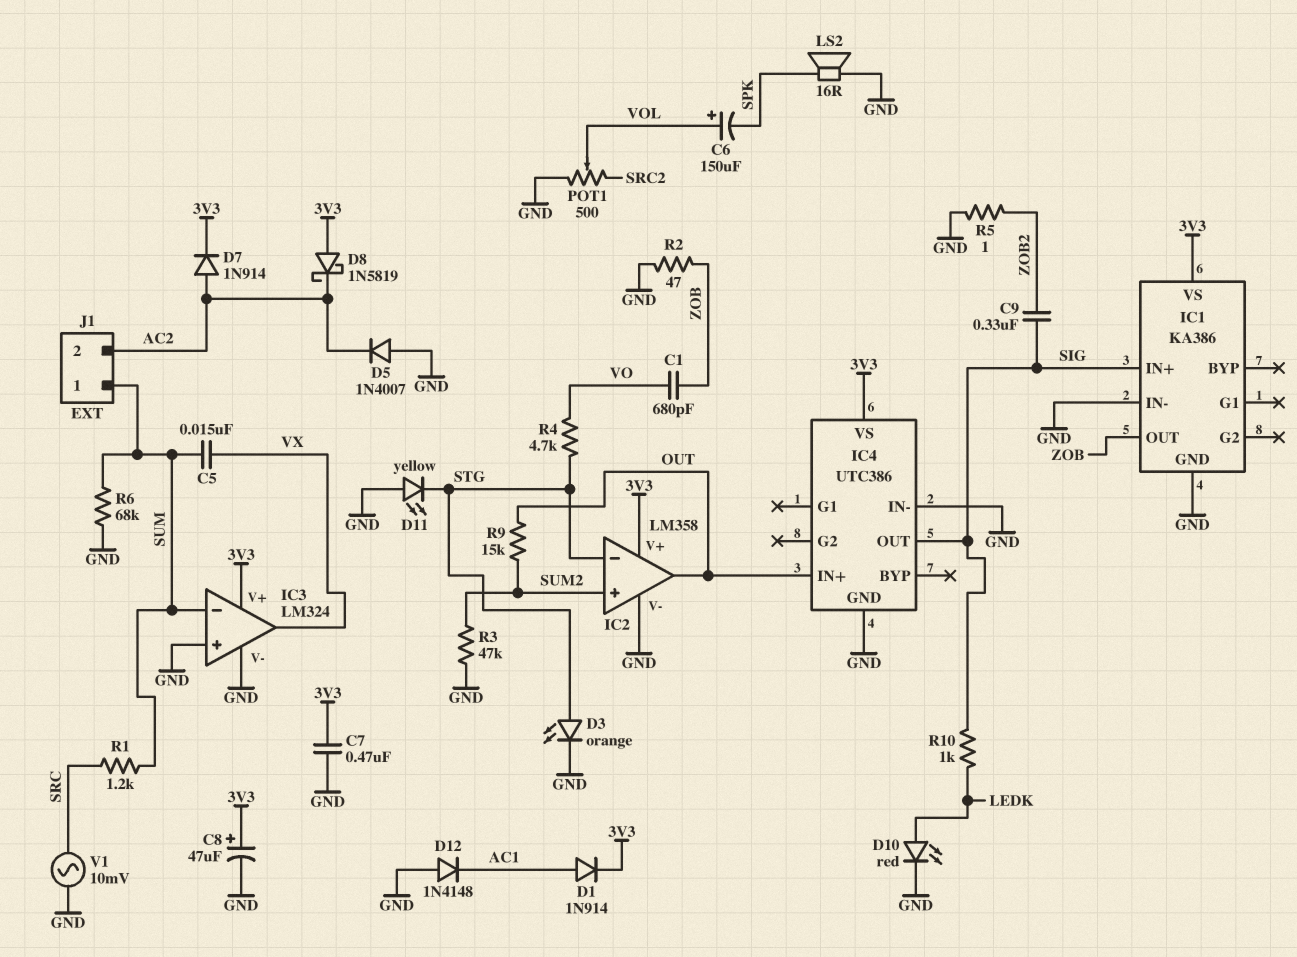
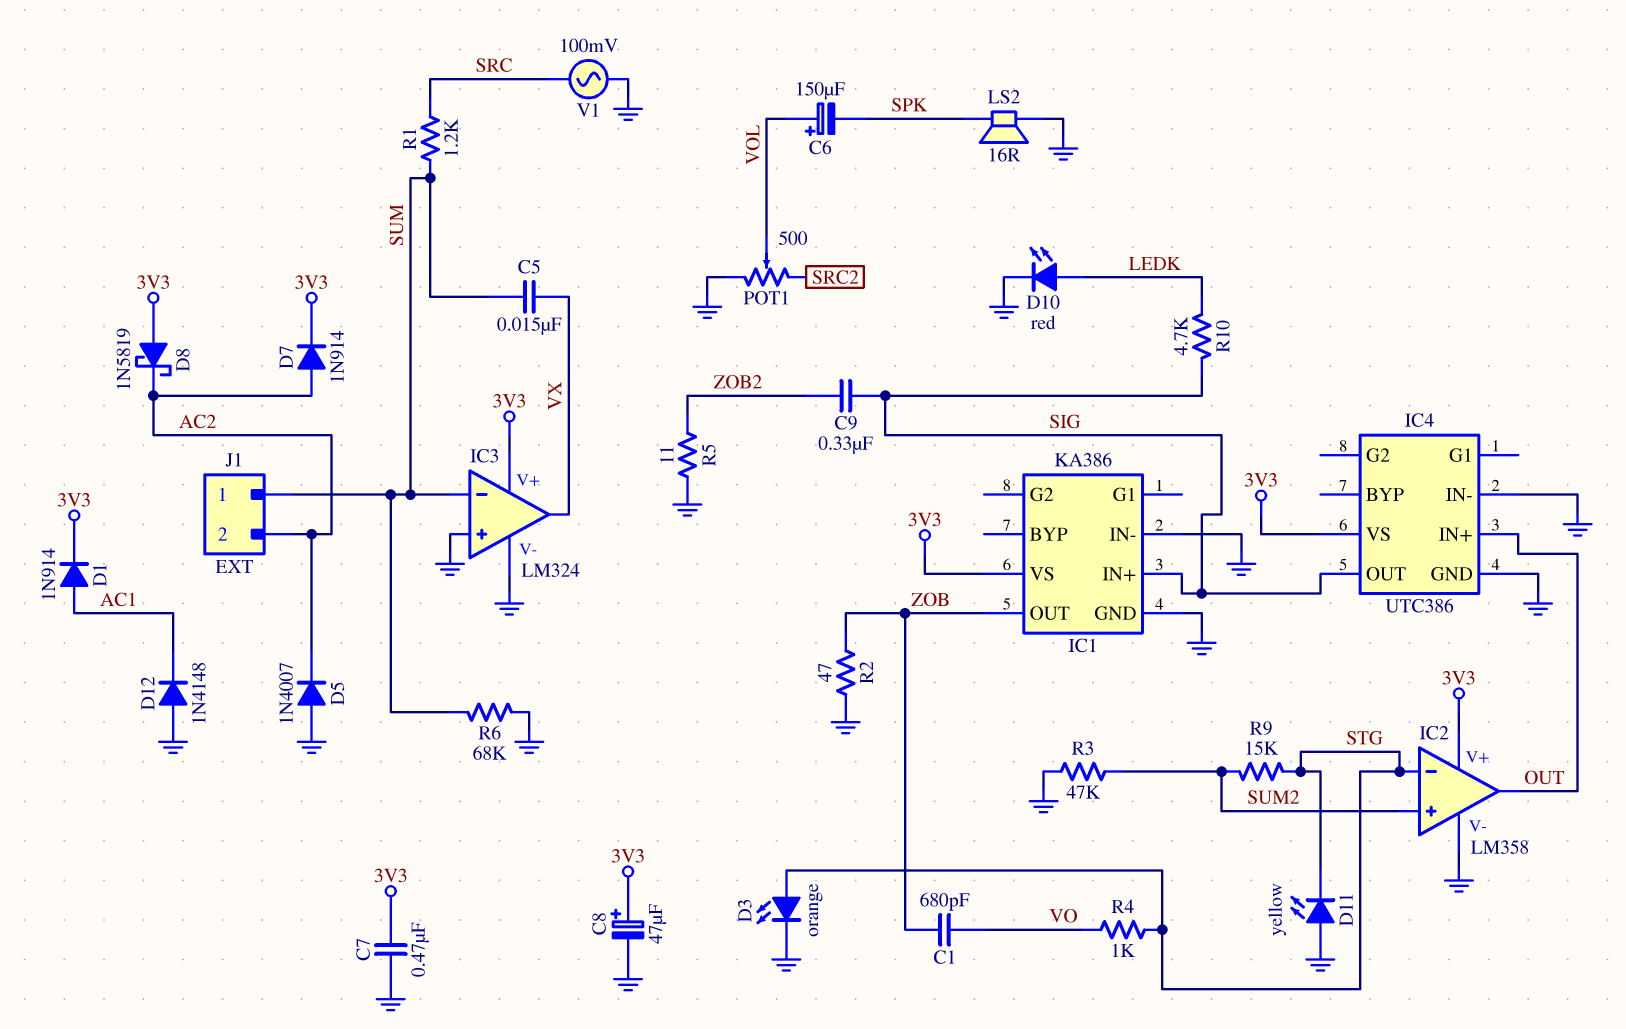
R4: 4.7k (STG, VO) -> 1k (STG, VO)
R5: 1 (GND, ZOB2) -> 11 (GND, ZOB2)
R9: 15k (OUT, SUM2) -> 15k (STG, SUM2)
R10: 1k (LEDK, SIG) -> 4.7k (LEDK, SIG)
V1: AC 10mV (GND, SRC) -> AC 100mV (GND, SRC)

